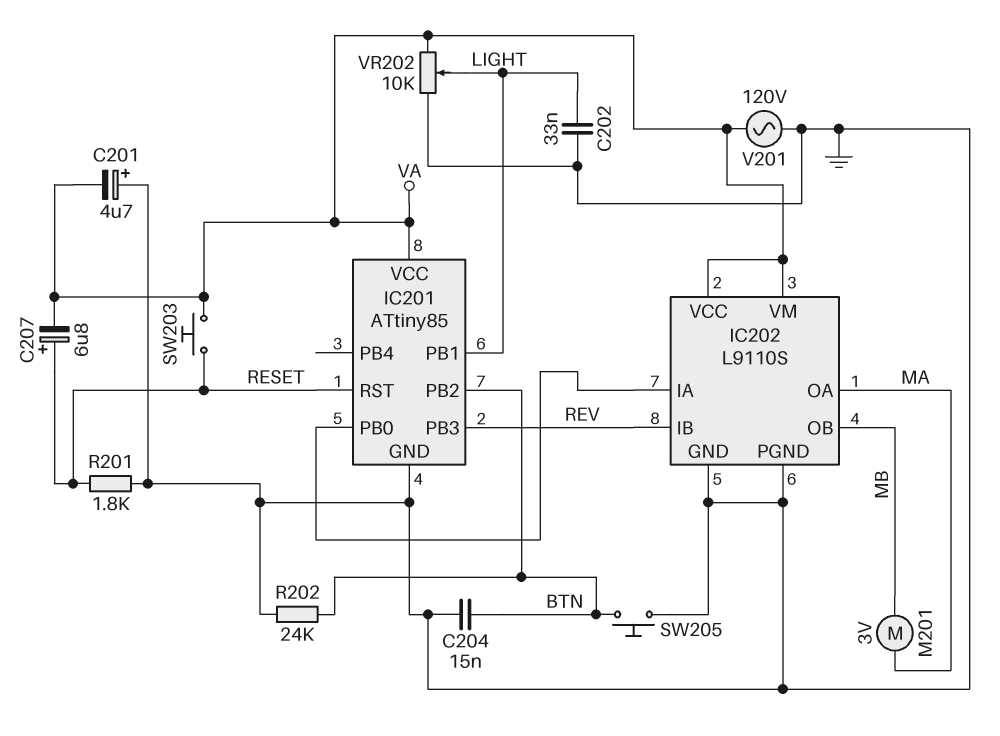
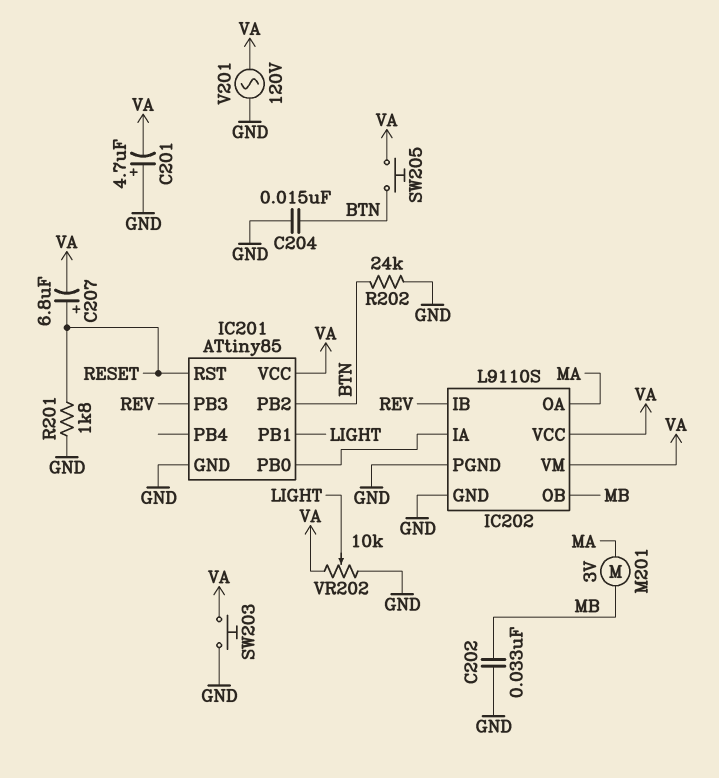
C202: 33nF (GND, LIGHT) -> 33nF (GND, MB)
SW203: button (RESET, VA) -> button (GND, VA)
SW205: button (BTN, GND) -> button (BTN, VA)

